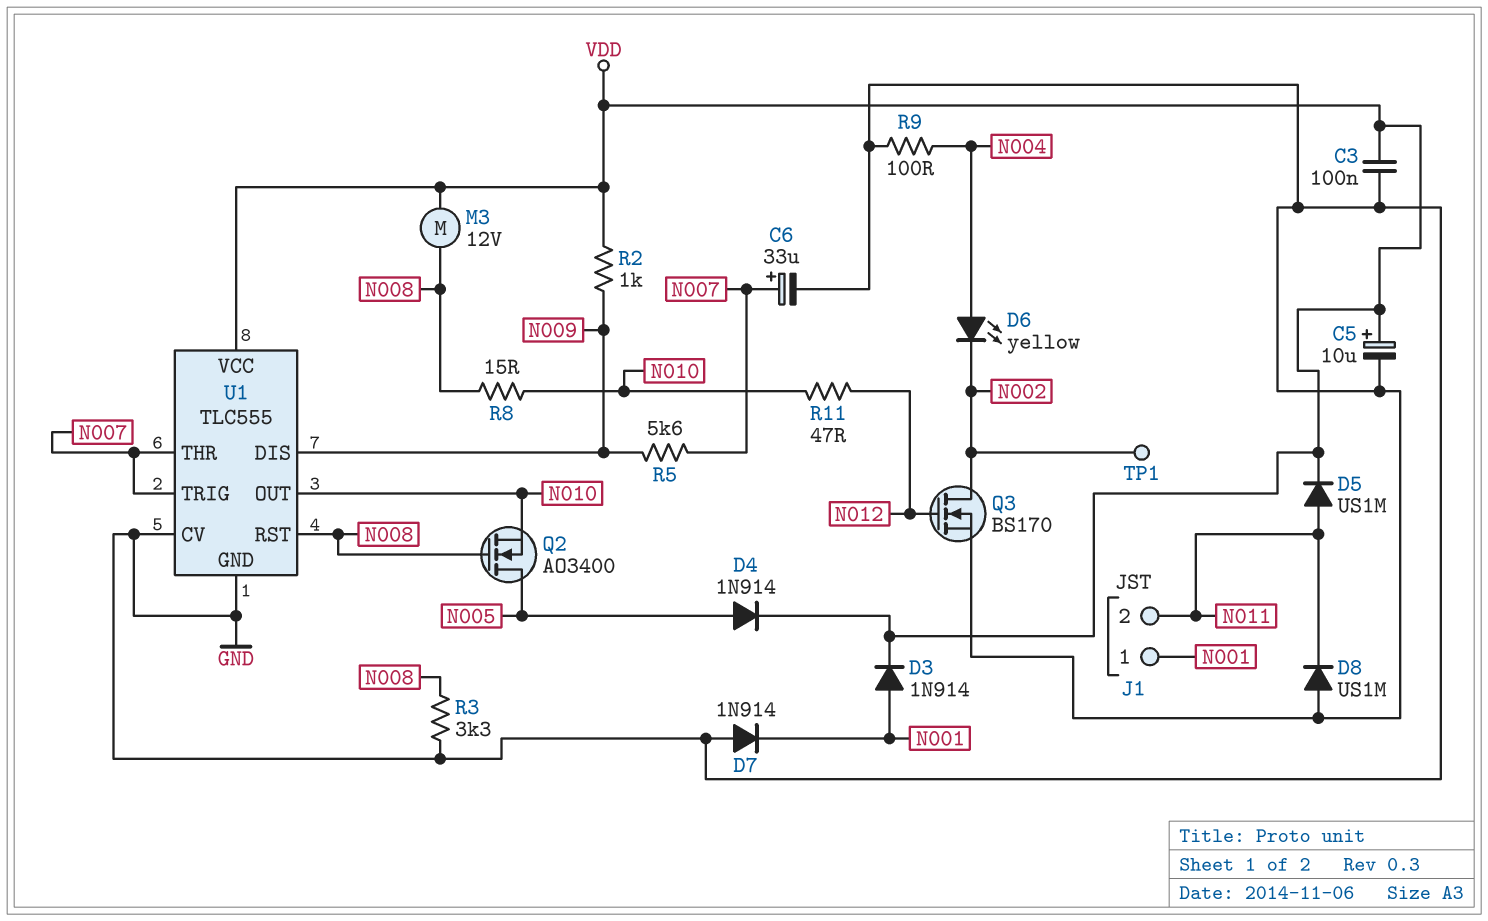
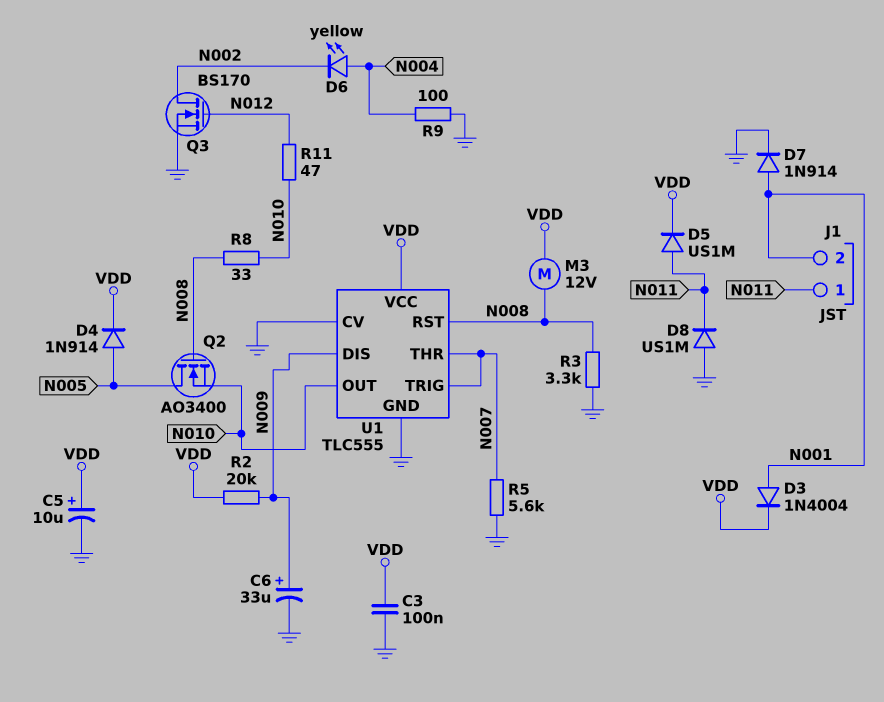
C6: 33uF (plus N007, minus GND) -> 33uF (plus N009, minus GND)
D3: diode 1N914 (A N001, K VDD) -> diode 1N4004 (A N001, K VDD)
D7: diode 1N914 (A GND, K N001) -> diode 1N914 (A N001, K GND)
J1 pin 1: N001 -> N011
J1 pin 2: N011 -> N001
R2: 1k (N009, VDD) -> 20k (N009, VDD)
R5: 5.6k (N007, N009) -> 5.6k (GND, N007)
R8: 15 (N008, N010) -> 33 (N008, N010)
TP1: test point (N002) -> none

